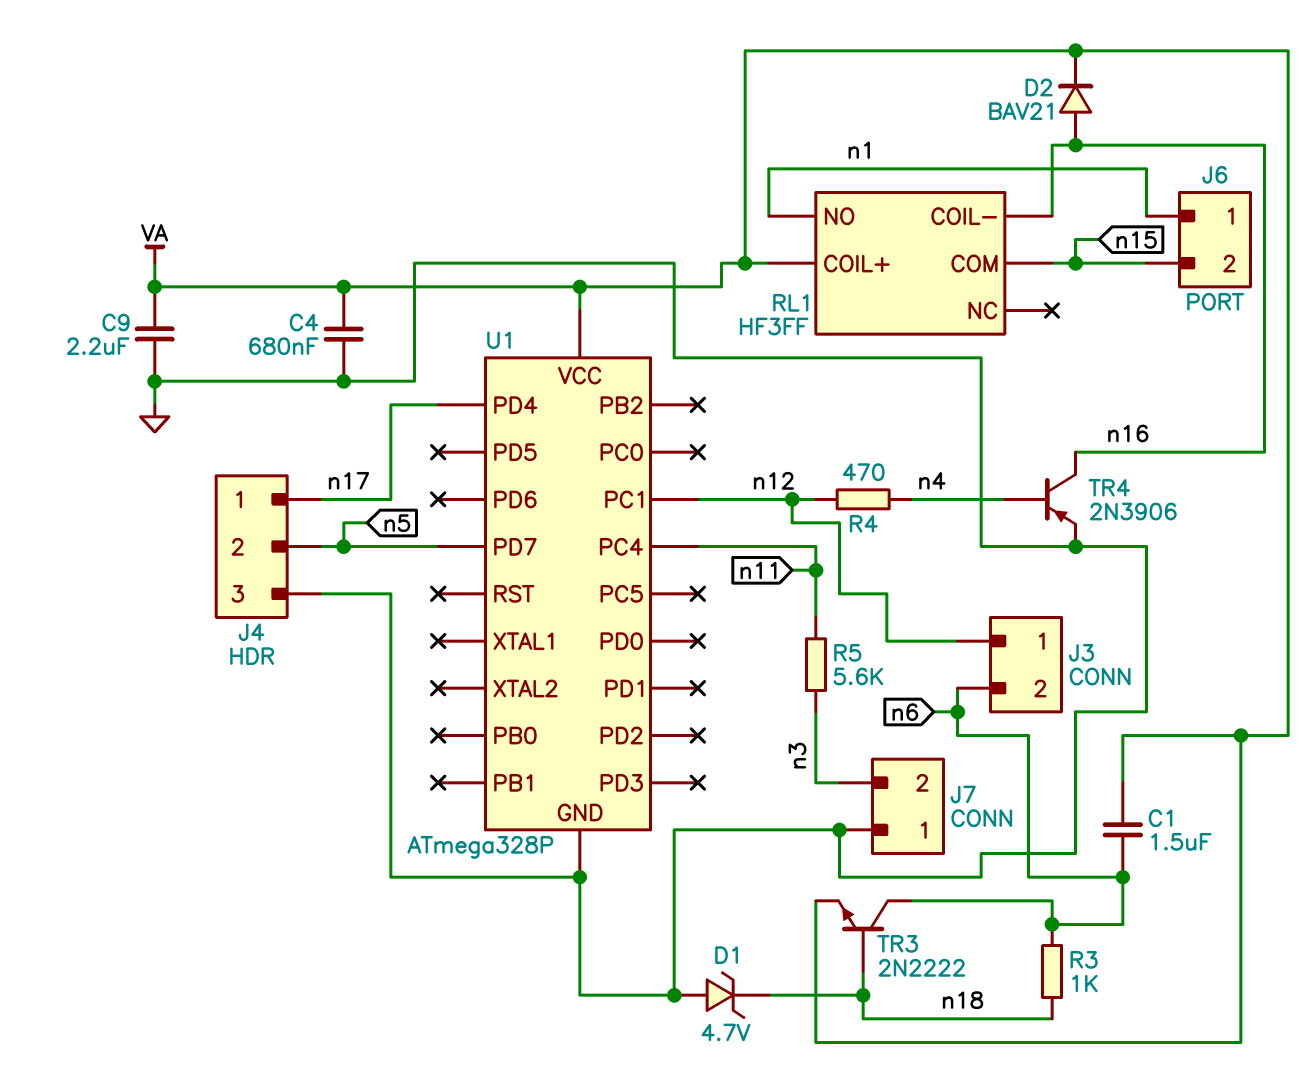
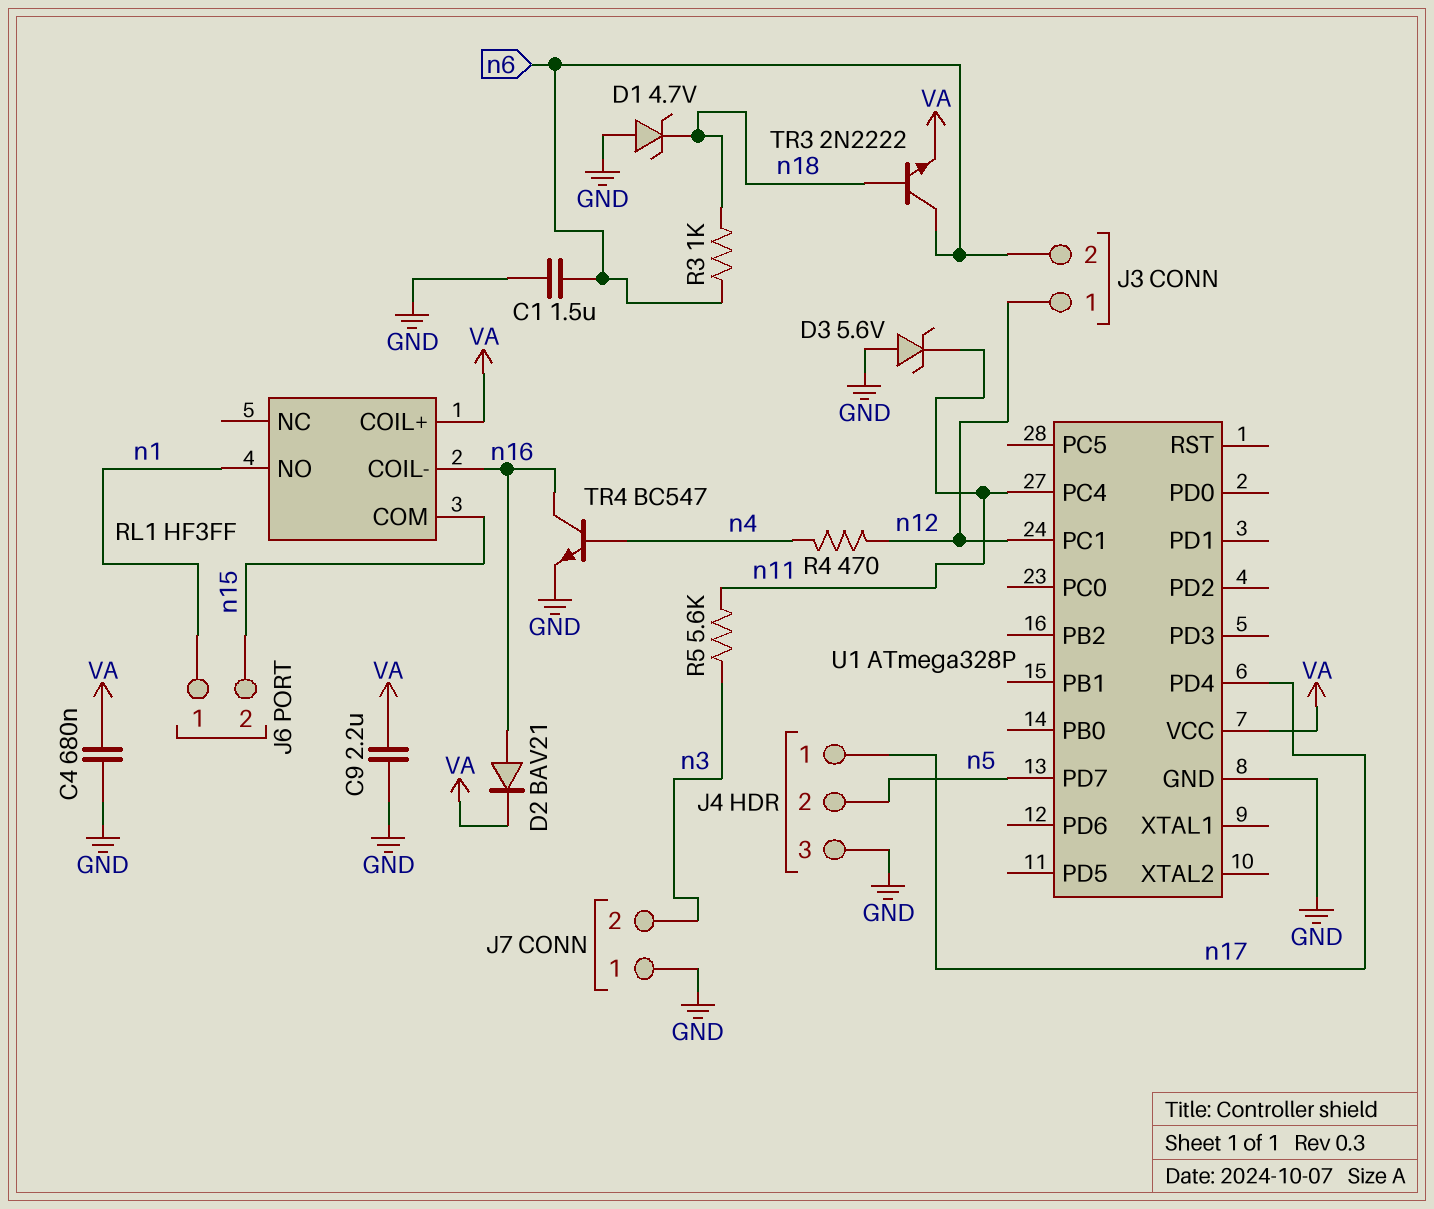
C1: 1.5uF (VA, n6) -> 1.5uF (GND, n6)
D3: none -> zener 5.6V (A GND, K n11)
TR4: PNP 2N3906 (B n4, C n16, E GND) -> NPN BC547 (B n4, C n16, E GND)

